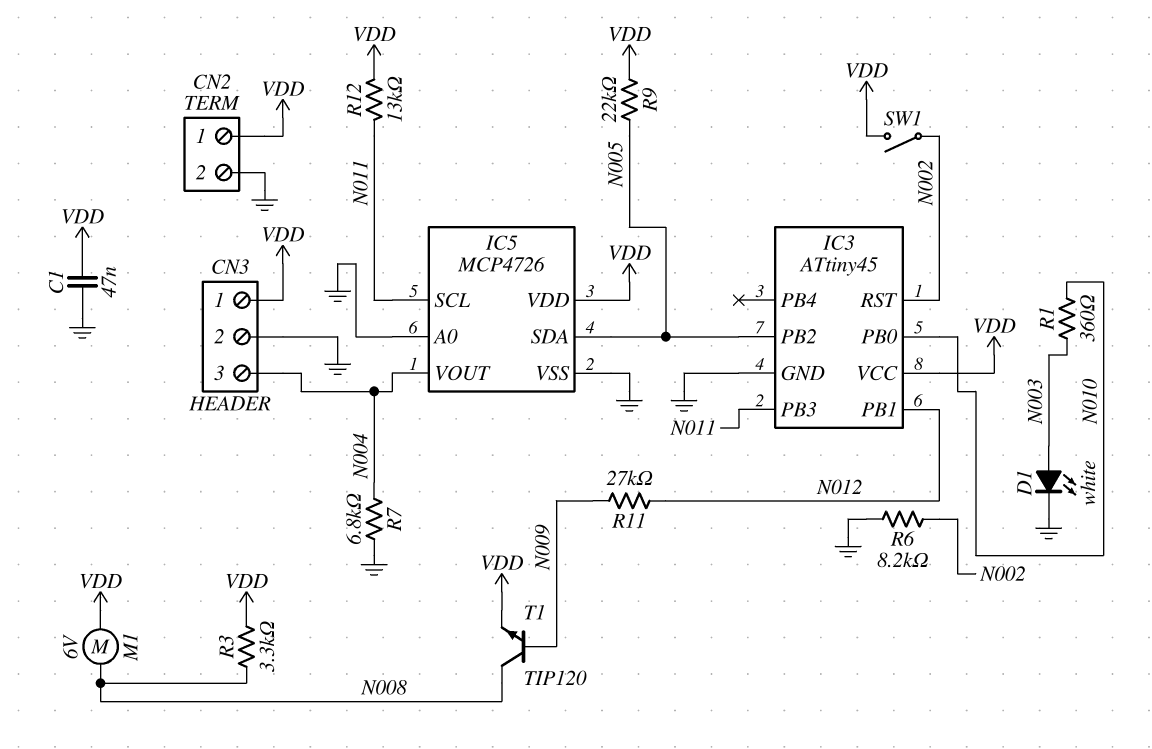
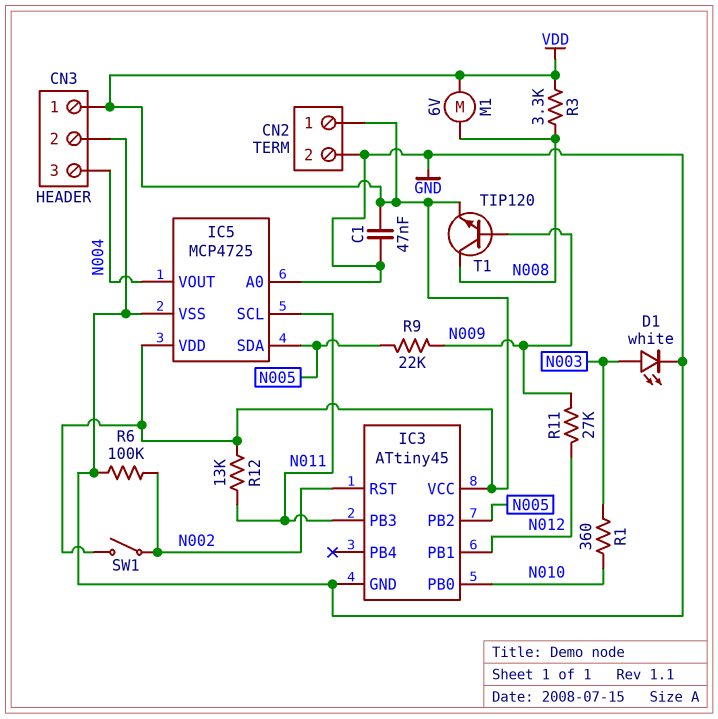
IC5: MCP4726 -> MCP4725
R6: 8.2k (GND, N002) -> 100k (GND, N002)
R7: 6.8k (GND, N004) -> none
R9: 22k (N005, VDD) -> 22k (N005, N009)

